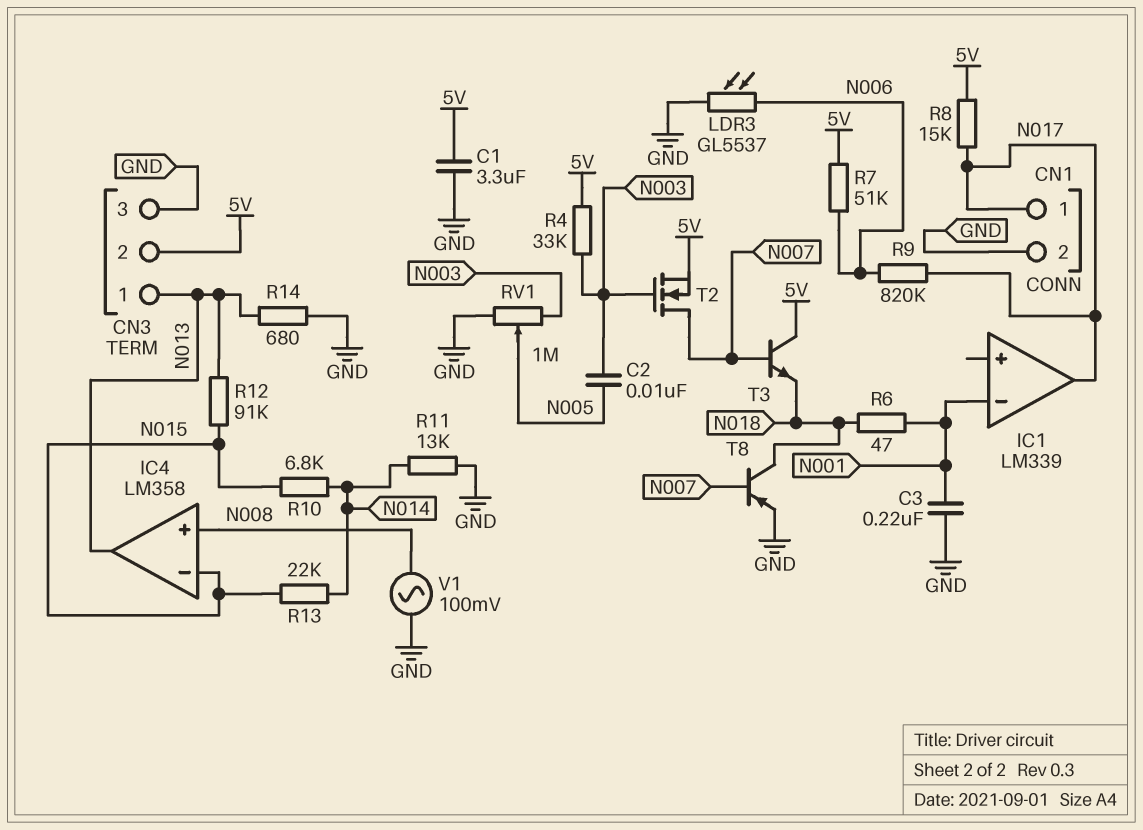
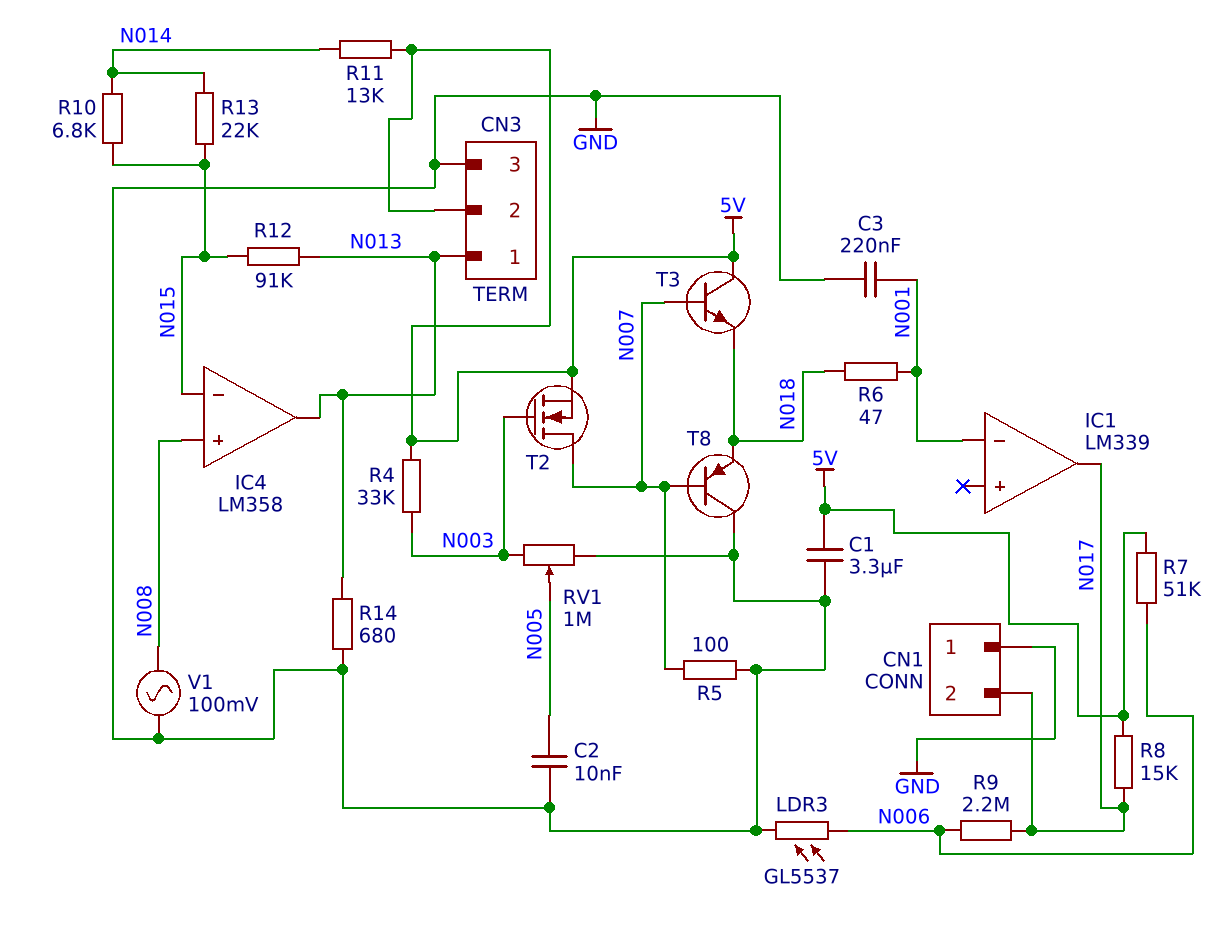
C2: 10nF (N003, N005) -> 10nF (GND, N005)
CN1 pin 1: N017 -> GND
CN1 pin 2: GND -> N017
R5: none -> 100 (GND, N007)
R9: 820k (N006, N017) -> 2.2M (N006, N017)
R11: 13k (GND, N014) -> 13k (5V, N014)
T8: PNP (B N007, C N018, E GND) -> PNP (B N007, C GND, E N018)

